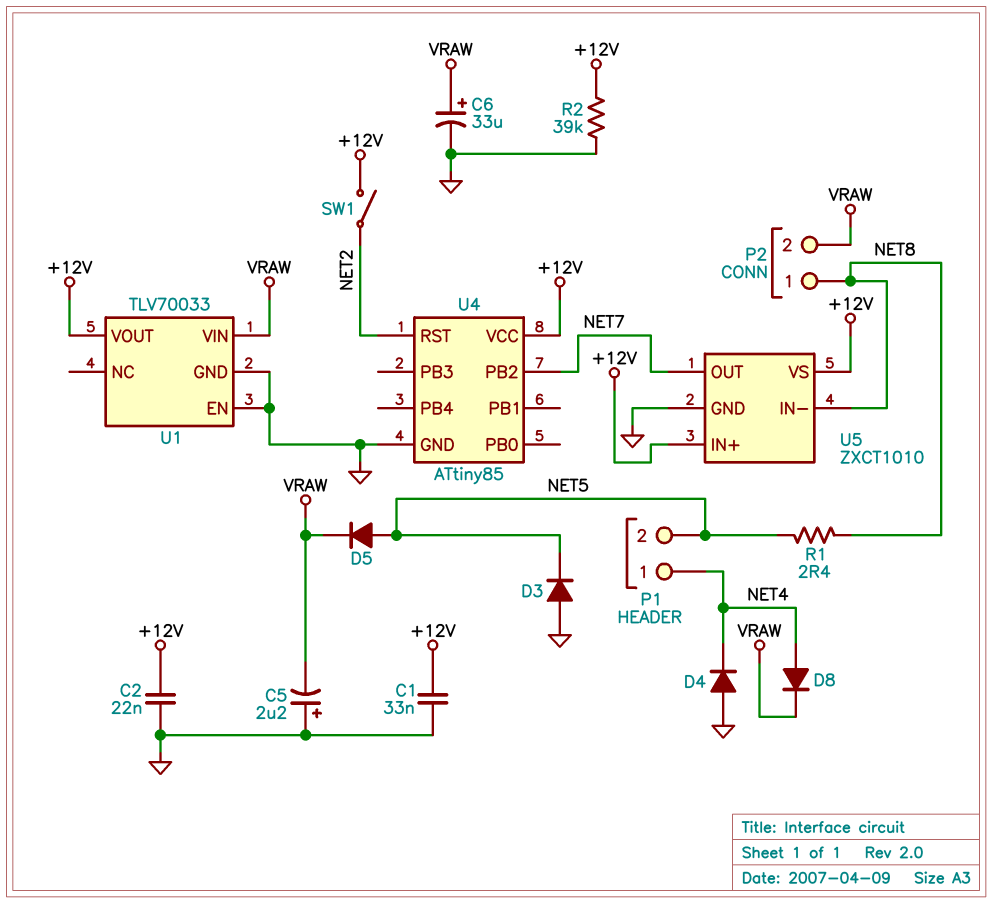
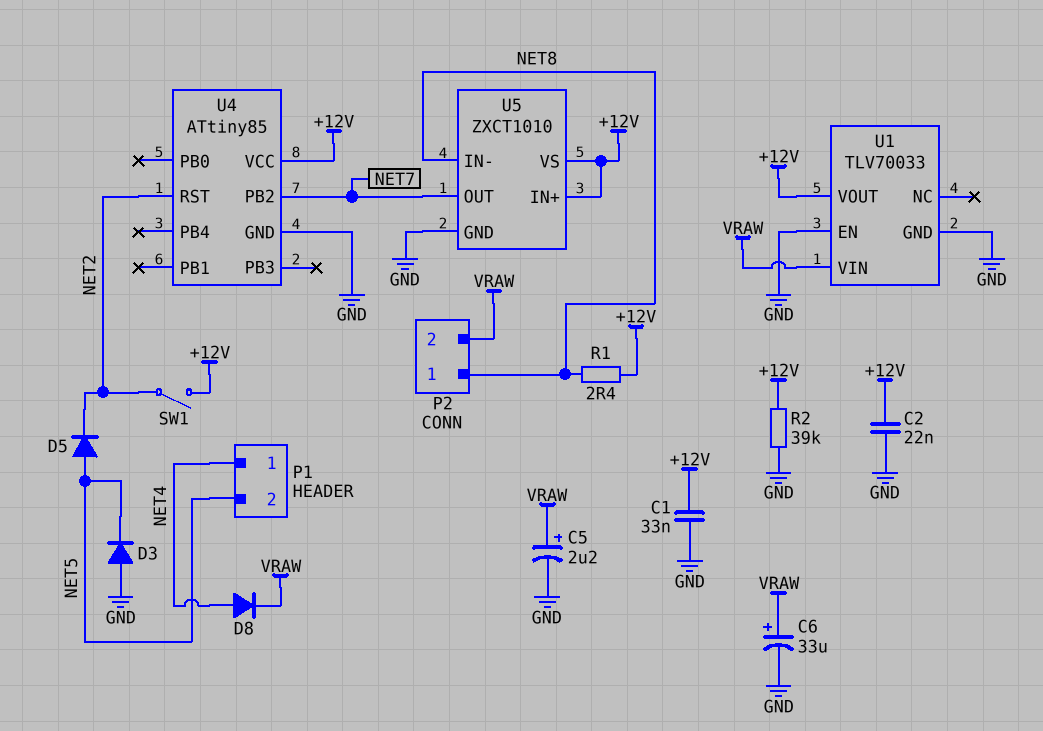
C5: 2.2uF (plus GND, minus VRAW) -> 2.2uF (plus VRAW, minus GND)
D4: diode (A GND, K NET4) -> none
D5: diode (A NET5, K VRAW) -> diode (A NET5, K NET2)
R1: 2.4 (NET5, NET8) -> 2.4 (+12V, NET8)

